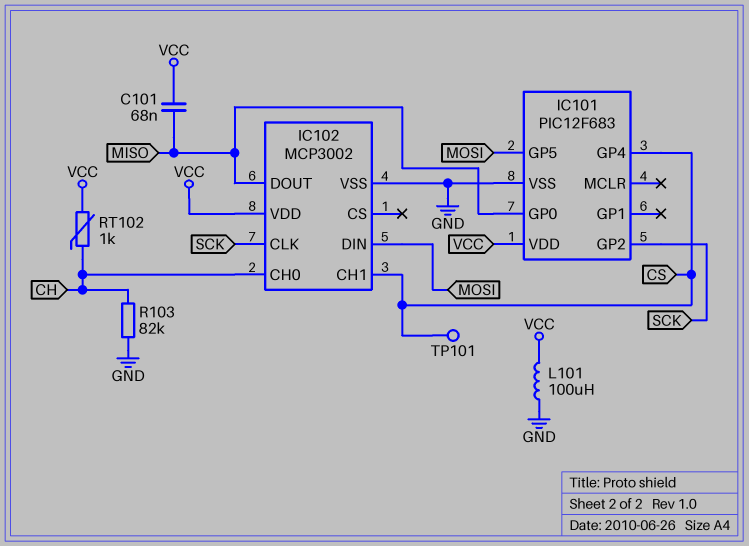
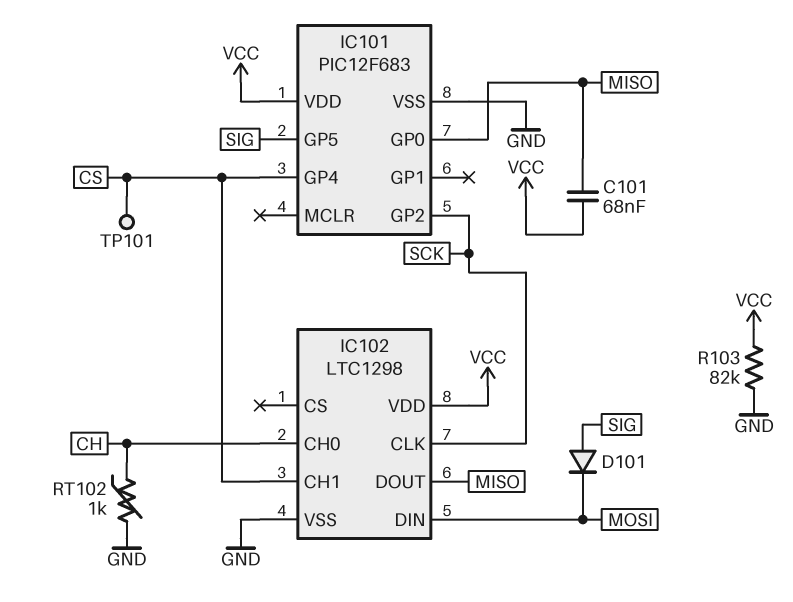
D101: none -> diode (A SIG, K MOSI)
IC101 pin GP5: MOSI -> SIG
IC102: MCP3002 -> LTC1298
L101: 100uH (GND, VCC) -> none
R103: 82k (CH, GND) -> 82k (GND, VCC)
RT102: 1k (CH, VCC) -> 1k (CH, GND)

